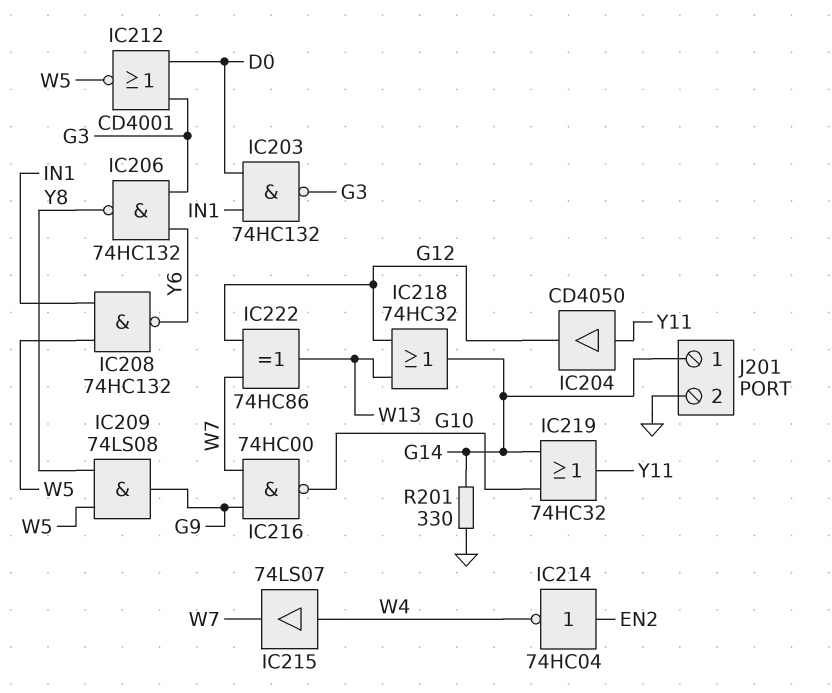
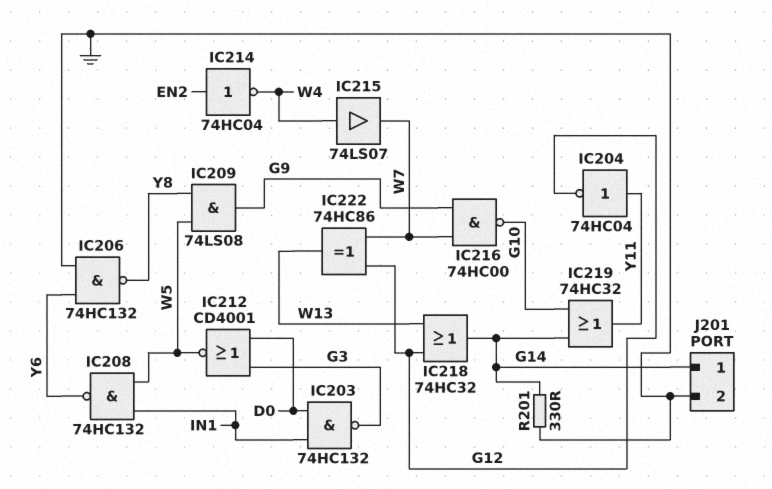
IC204: buffer CD4050 (in Y11, out G12) -> NOT 74HC04 (in Y11, out G12)
IC206: NAND 74HC132 (in G3, in Y6, out Y8) -> NAND 74HC132 (in GND, in Y6, out Y8)

